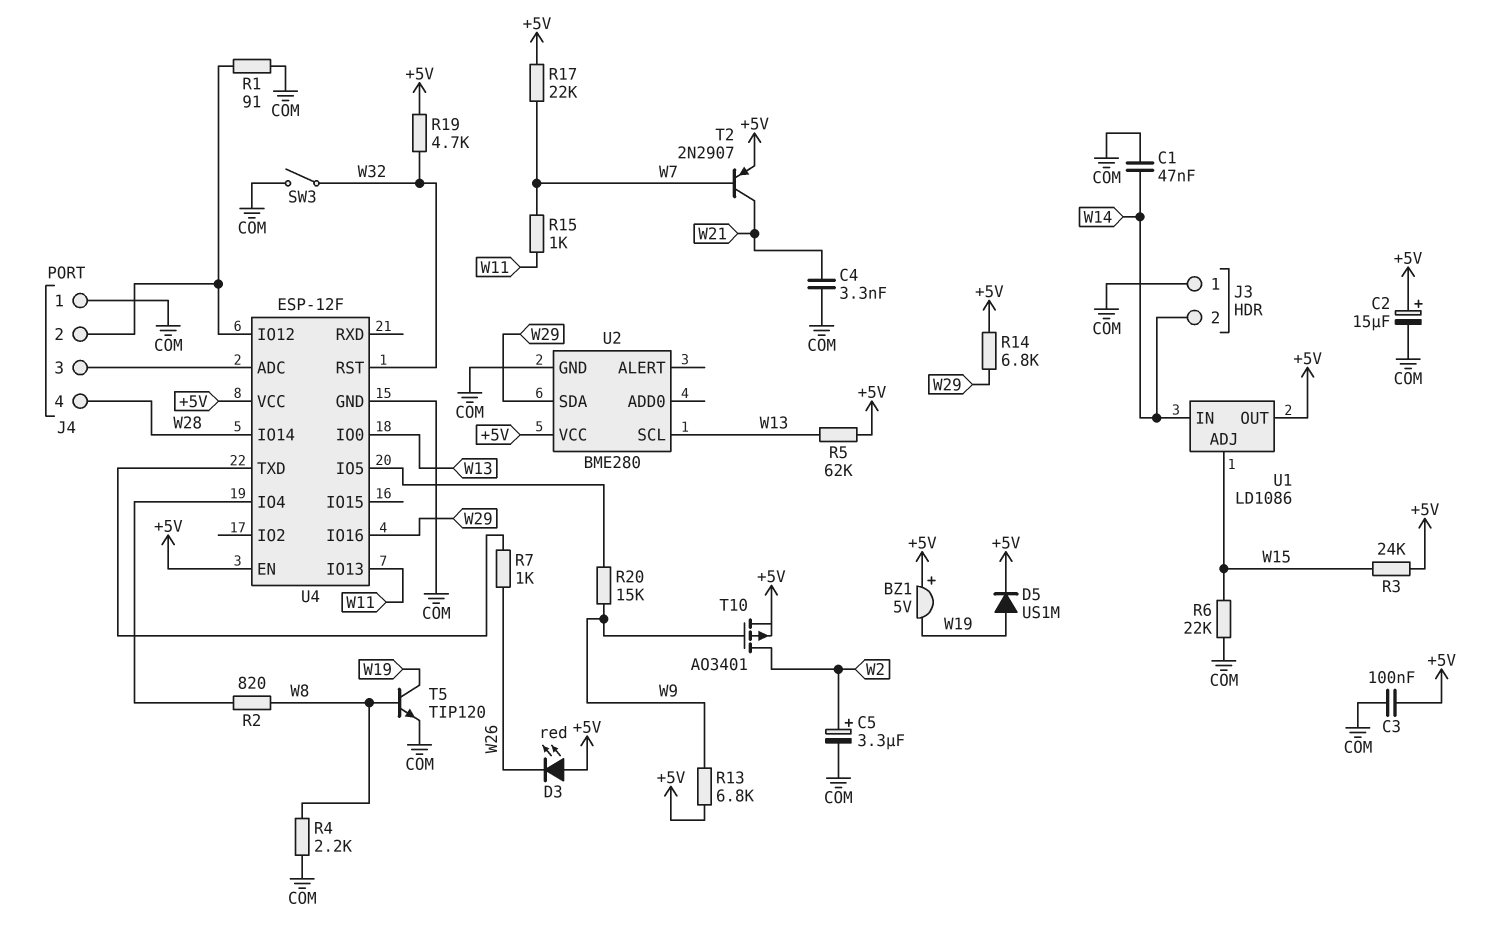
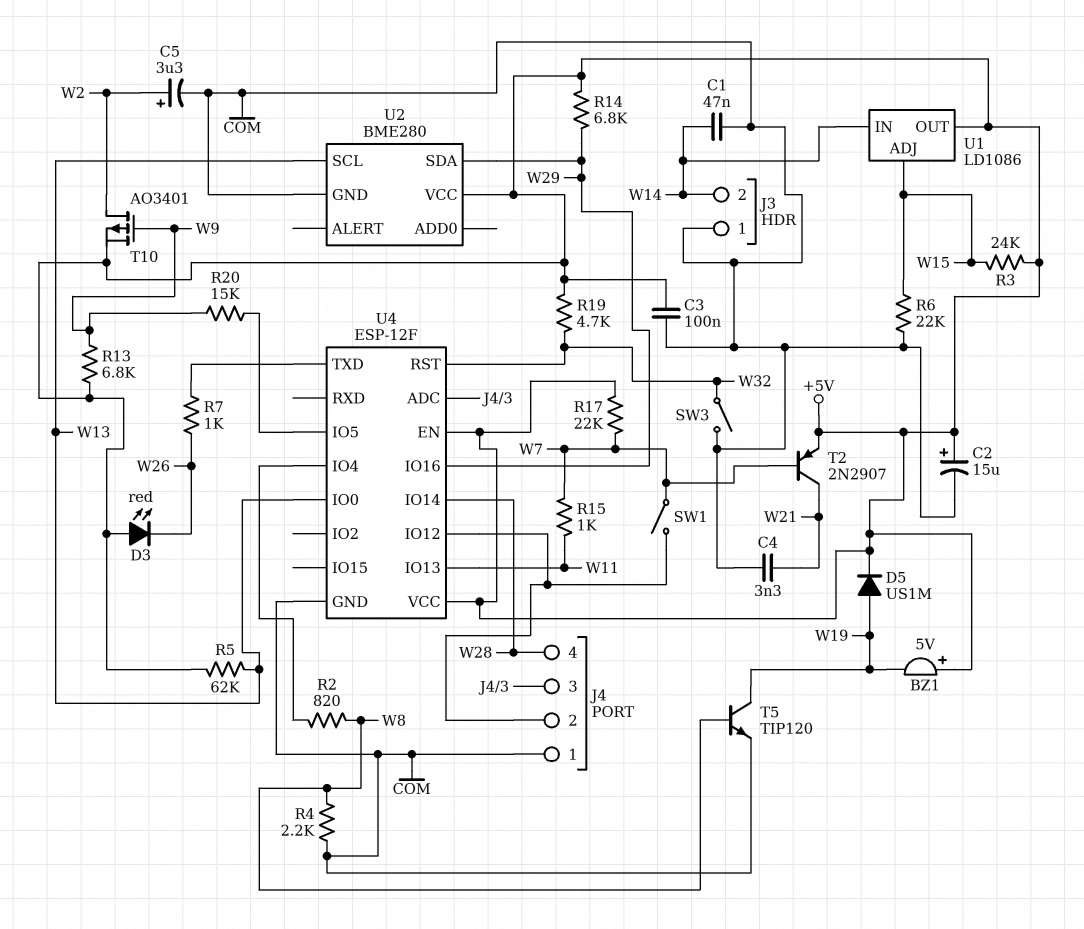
R1: 91 (COM, J4/2) -> none
SW1: none -> switch (J4/2, W7)

